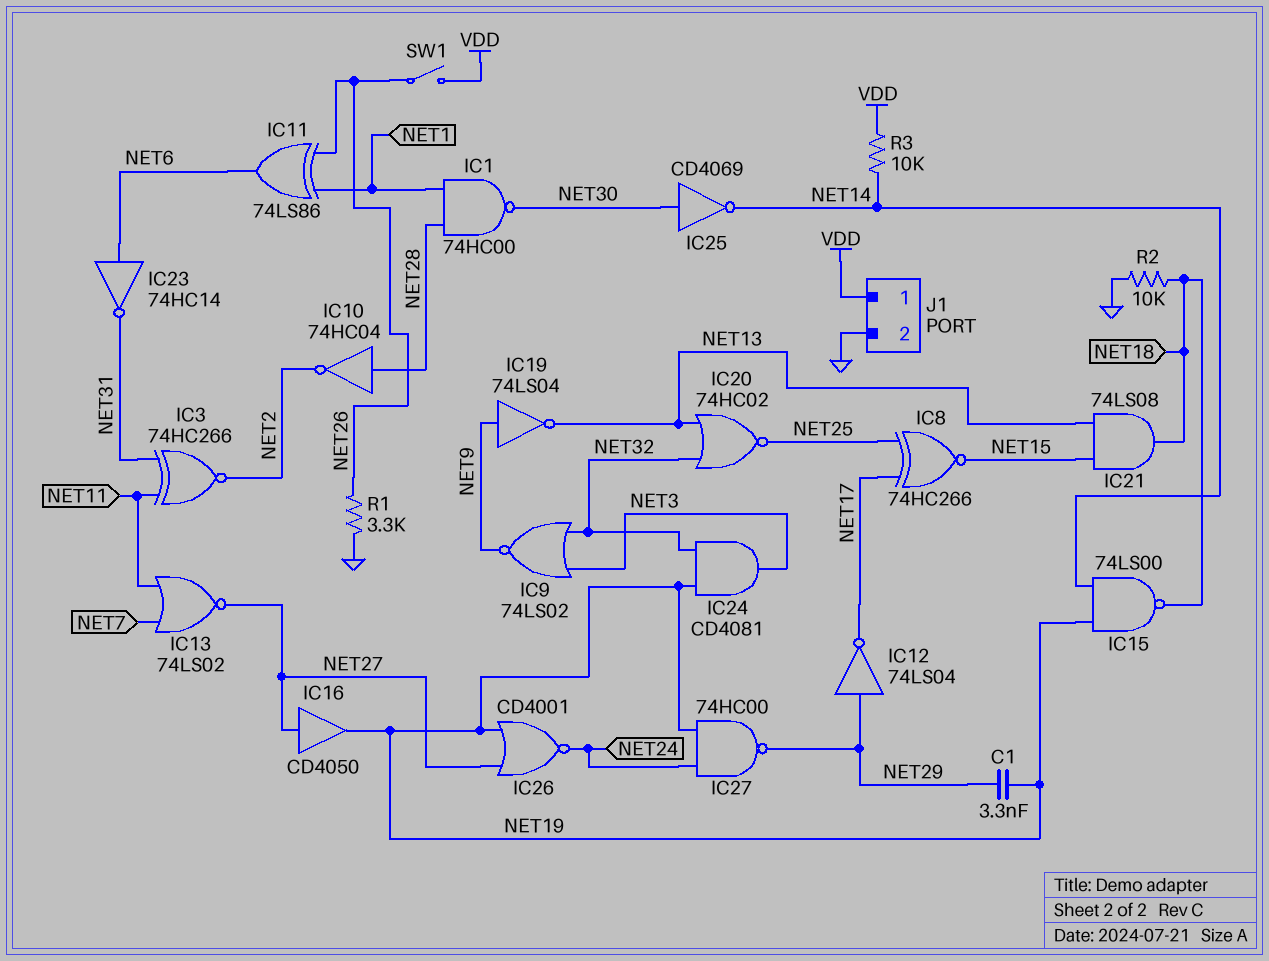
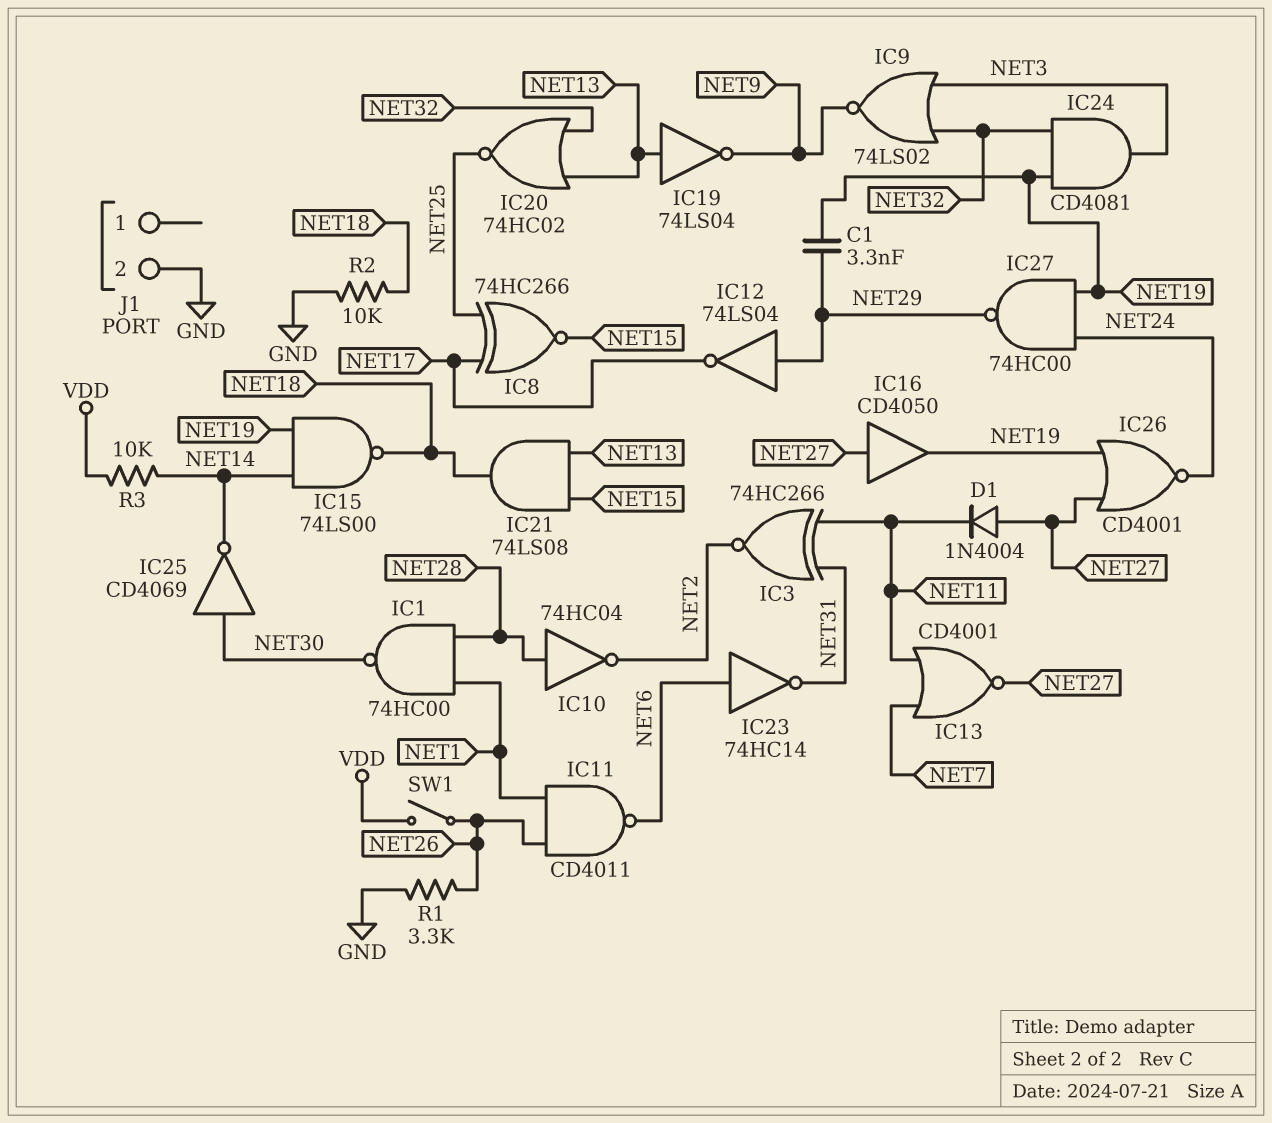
D1: none -> diode 1N4004 (A NET27, K NET11)
IC11: XOR 74LS86 (in NET1, in NET26, out NET6) -> NAND CD4011 (in NET1, in NET26, out NET6)
IC13: NOR 74LS02 (in NET7, in NET11, out NET27) -> NOR CD4001 (in NET7, in NET11, out NET27)
IC19: NOT 74LS04 (in NET9, out NET13) -> NOT 74LS04 (in NET13, out NET9)
J1 pin 1: VDD -> none

